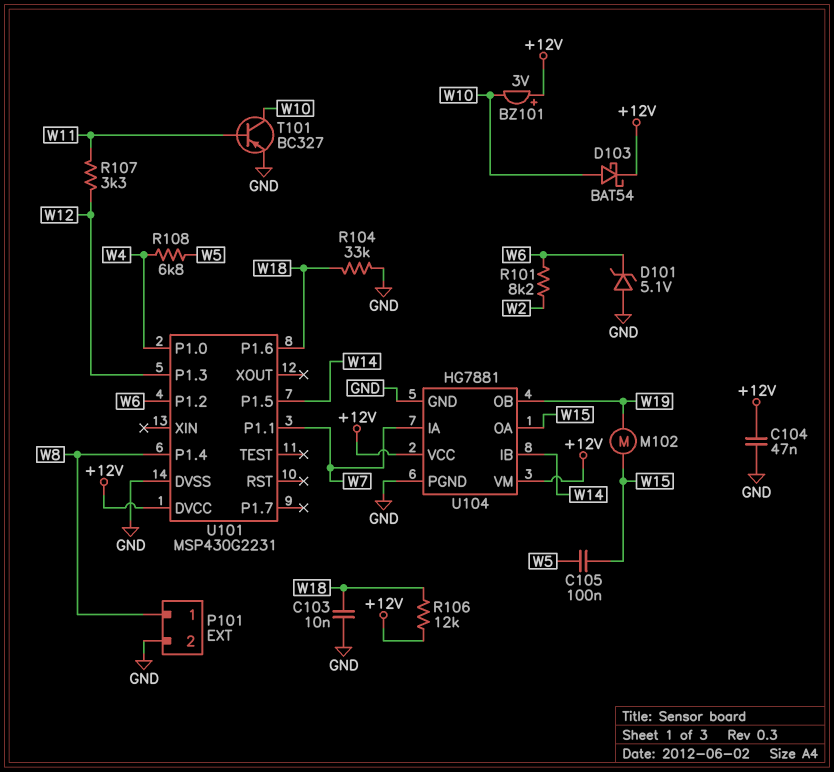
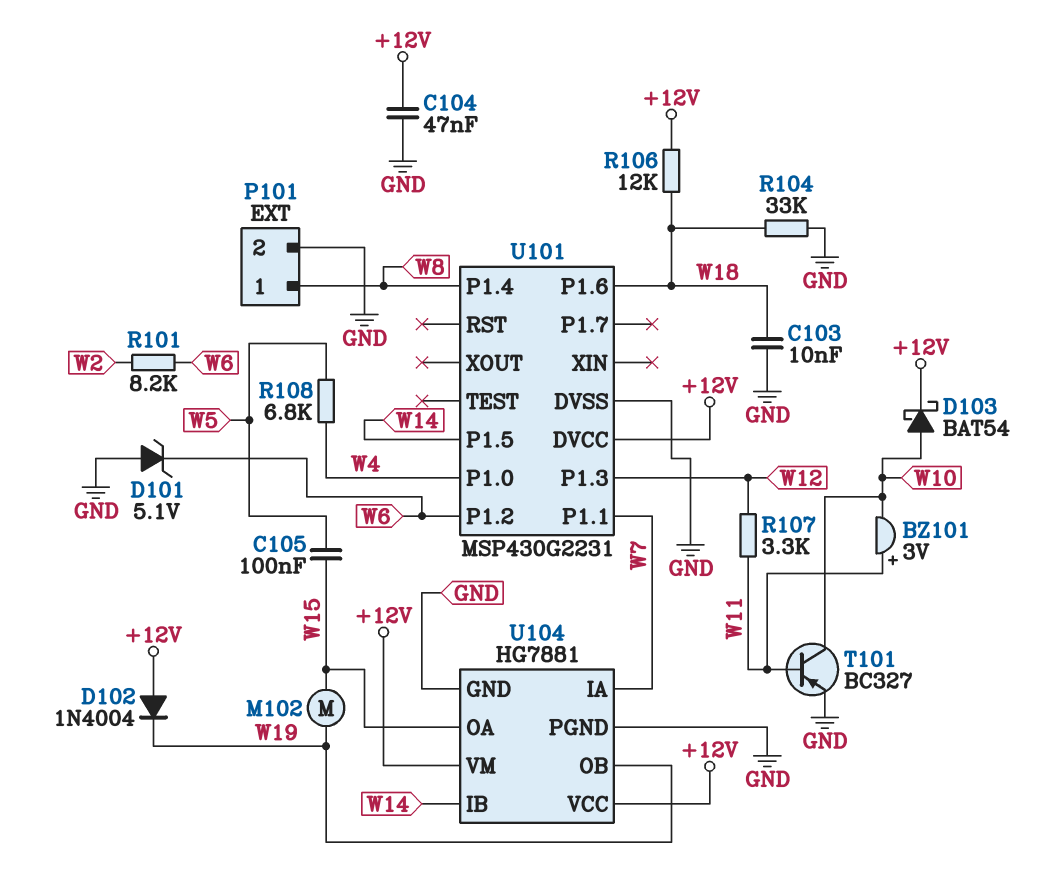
BZ101: buzzer 3V (plus +12V, minus W10) -> buzzer 3V (plus W11, minus W10)
D102: none -> diode 1N4004 (A +12V, K W19)

